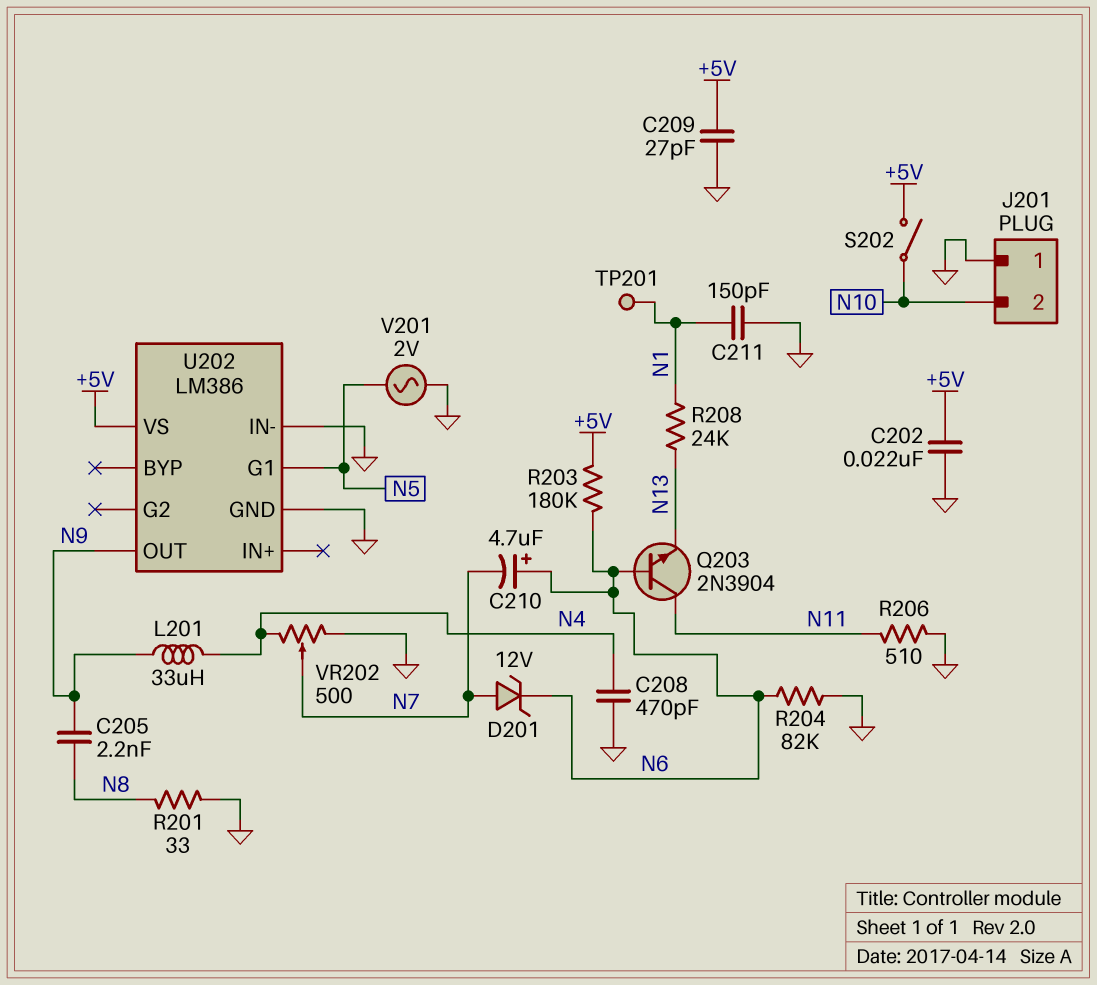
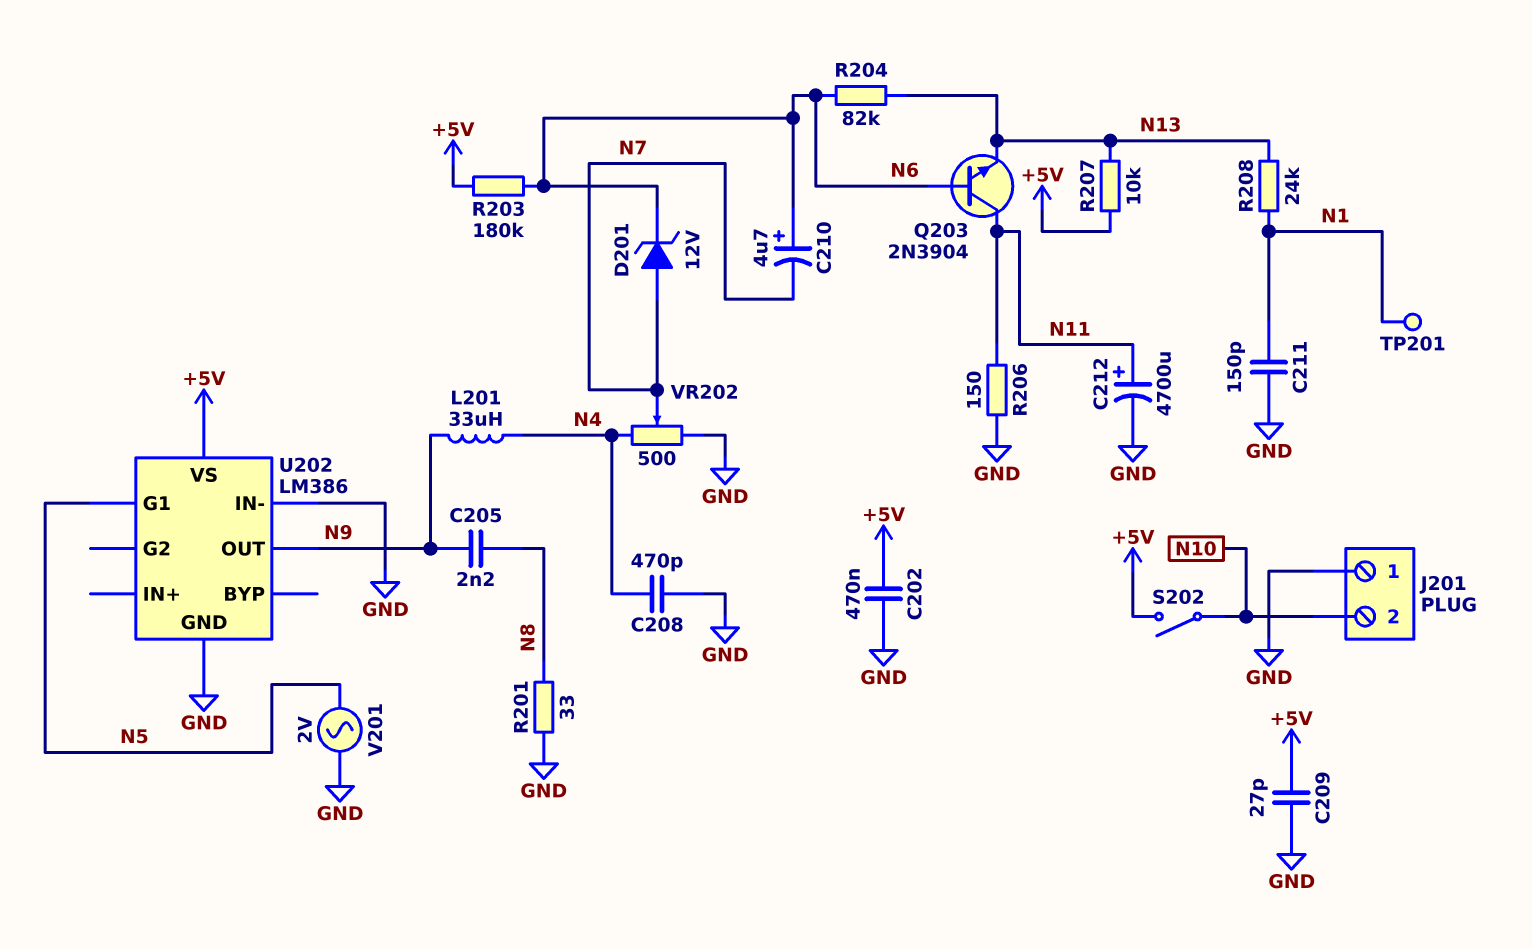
C202: 22nF (+5V, GND) -> 470nF (+5V, GND)
C212: none -> 4700uF (plus N11, minus GND)
R204: 82k (GND, N6) -> 82k (N6, N13)
R206: 510 (GND, N11) -> 150 (GND, N11)
R207: none -> 10k (+5V, N13)

